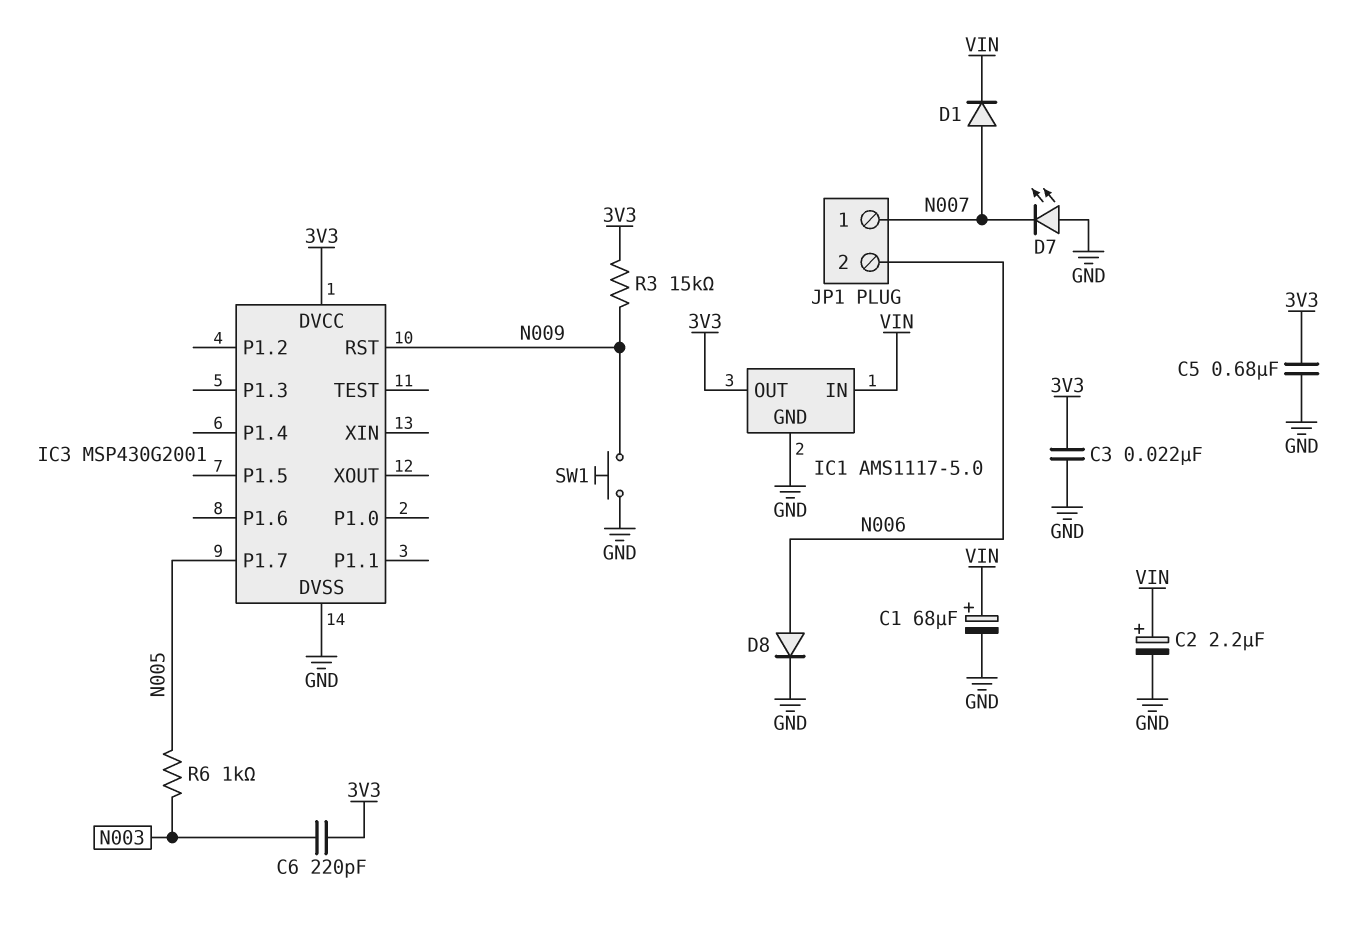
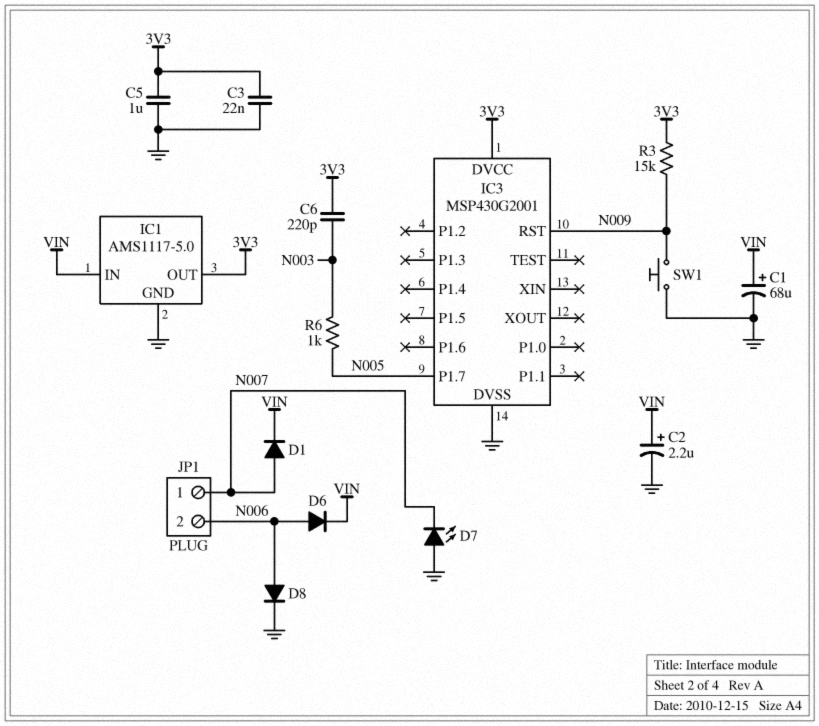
C5: 680nF (3V3, GND) -> 1uF (3V3, GND)
D6: none -> diode (A N006, K VIN)

